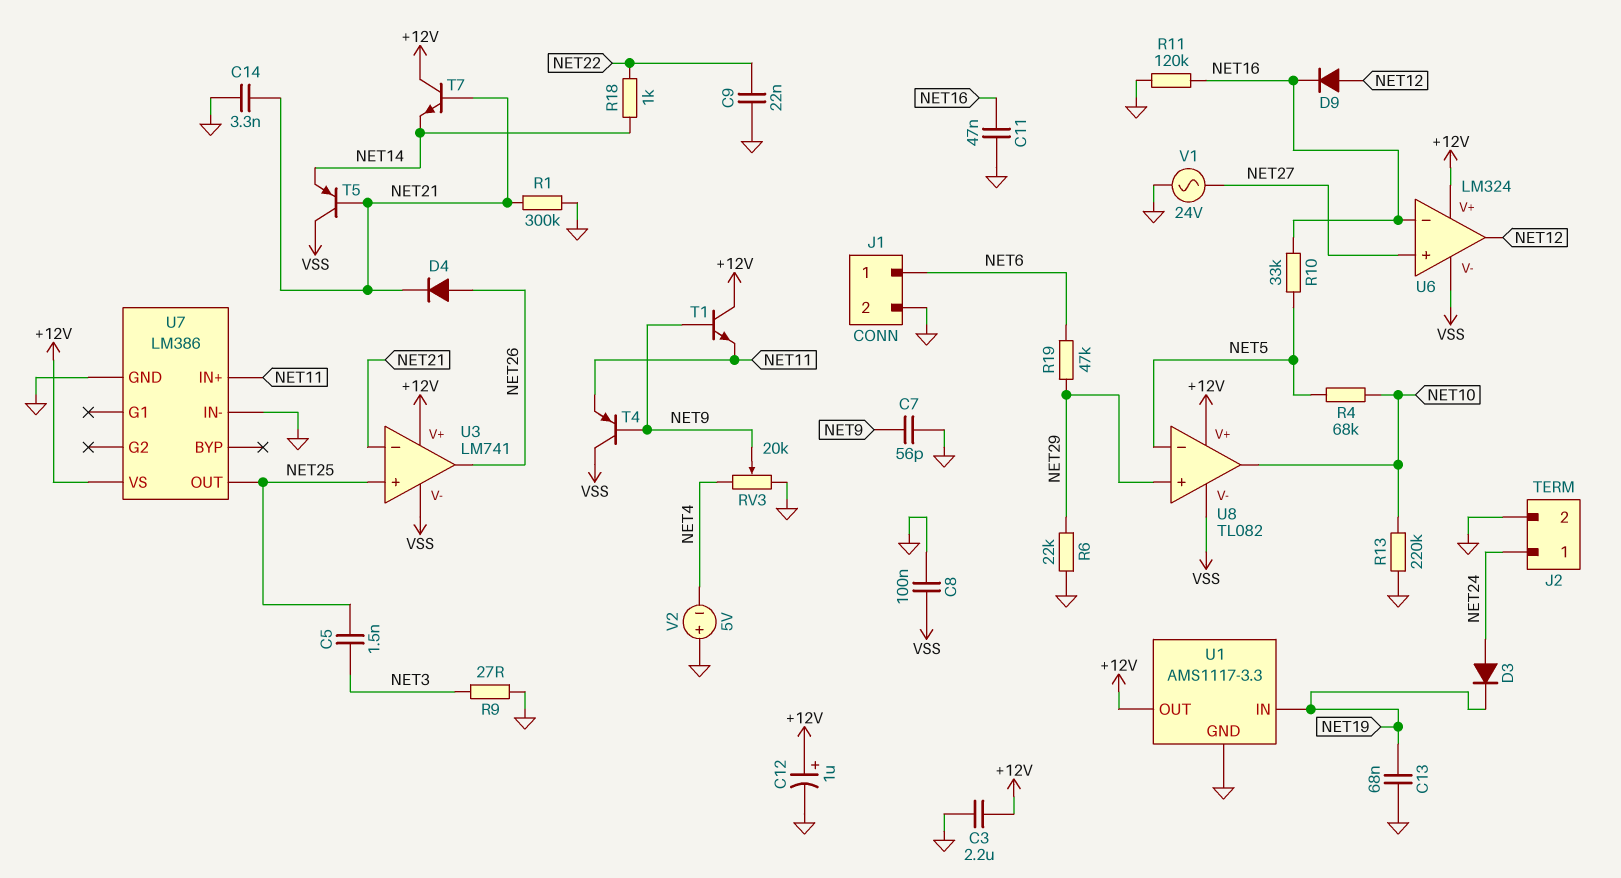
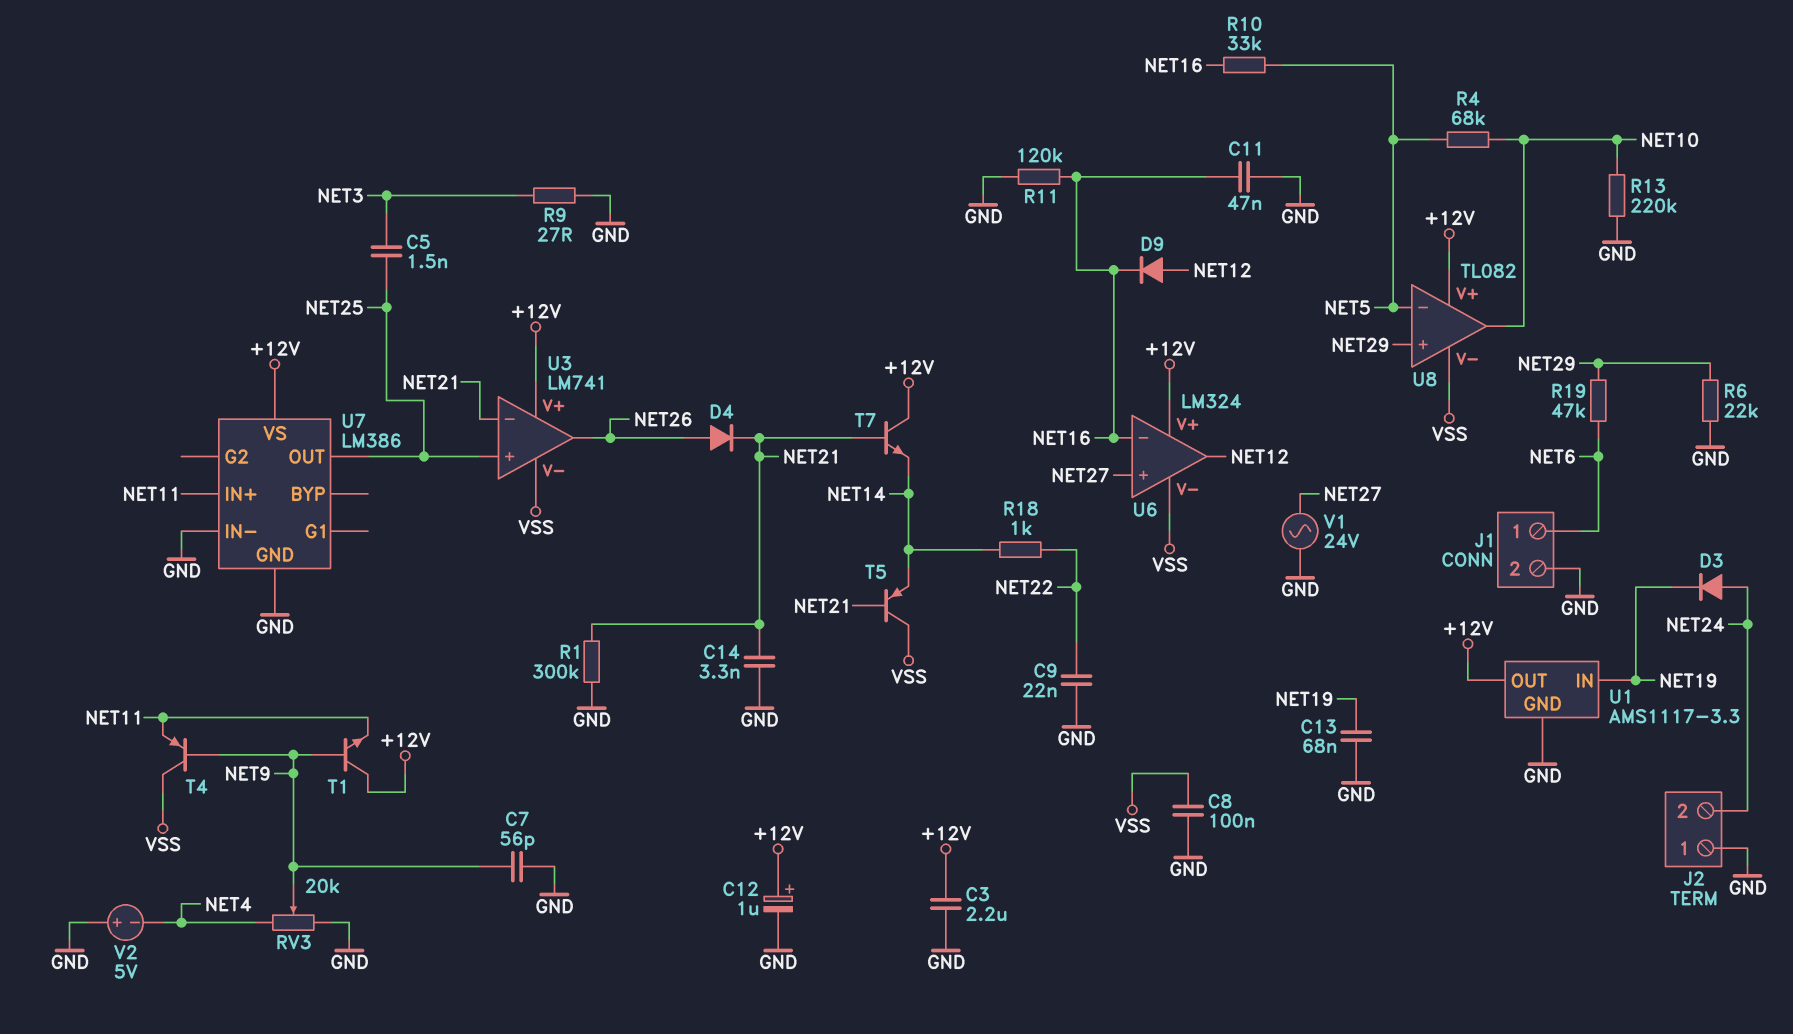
J2 pin 1: NET24 -> GND
J2 pin 2: GND -> NET24

